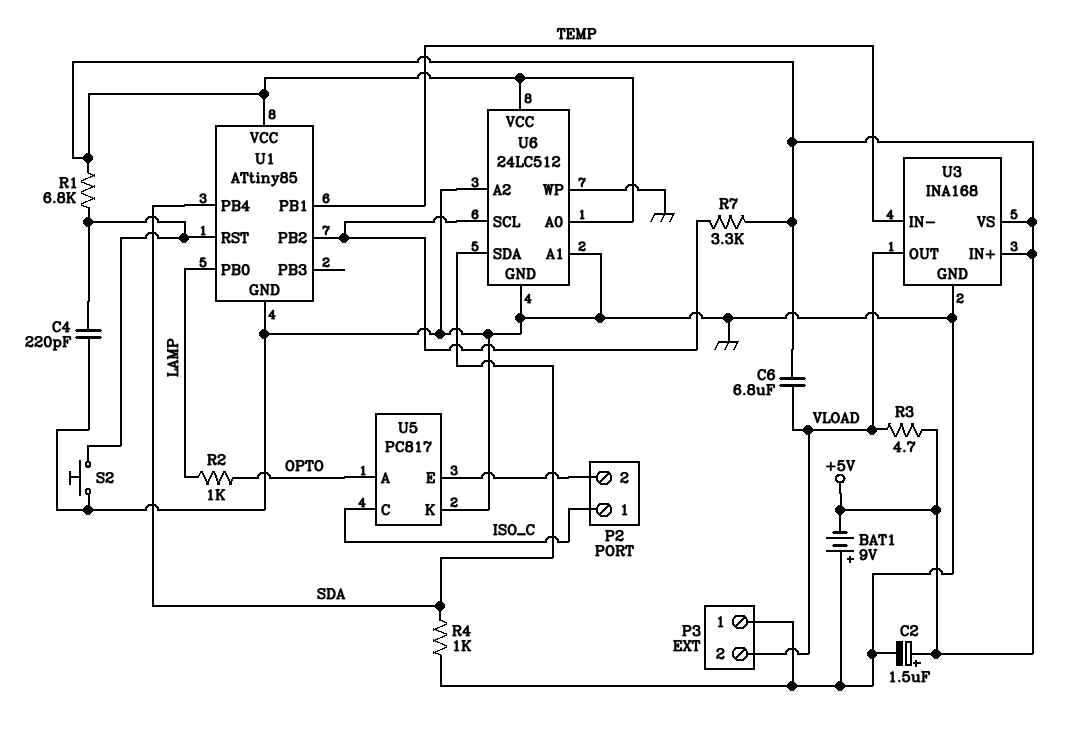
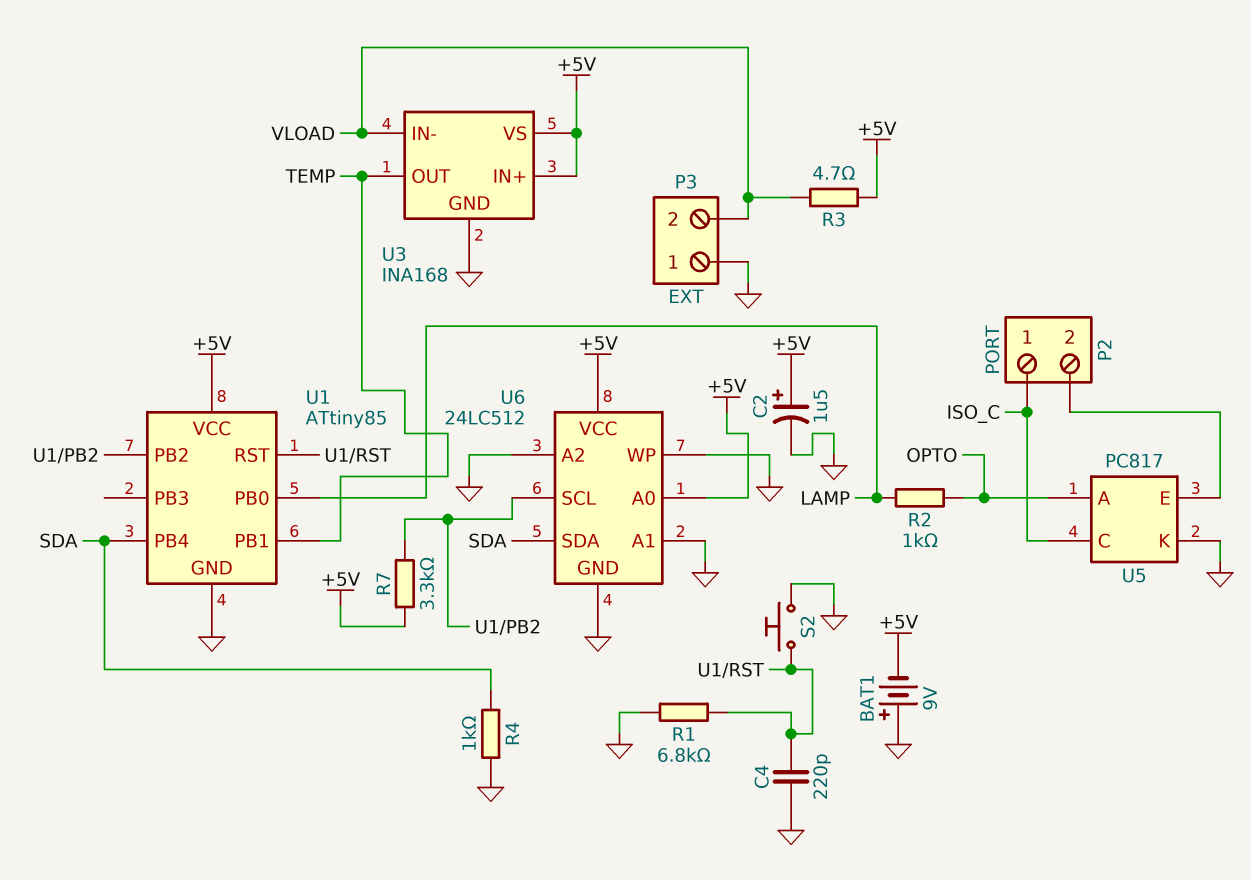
C6: 6.8uF (+5V, VLOAD) -> none
R1: 6.8k (+5V, U1/RST) -> 6.8k (GND, U1/RST)
U3 pin IN-: TEMP -> VLOAD
U3 pin OUT: VLOAD -> TEMP

